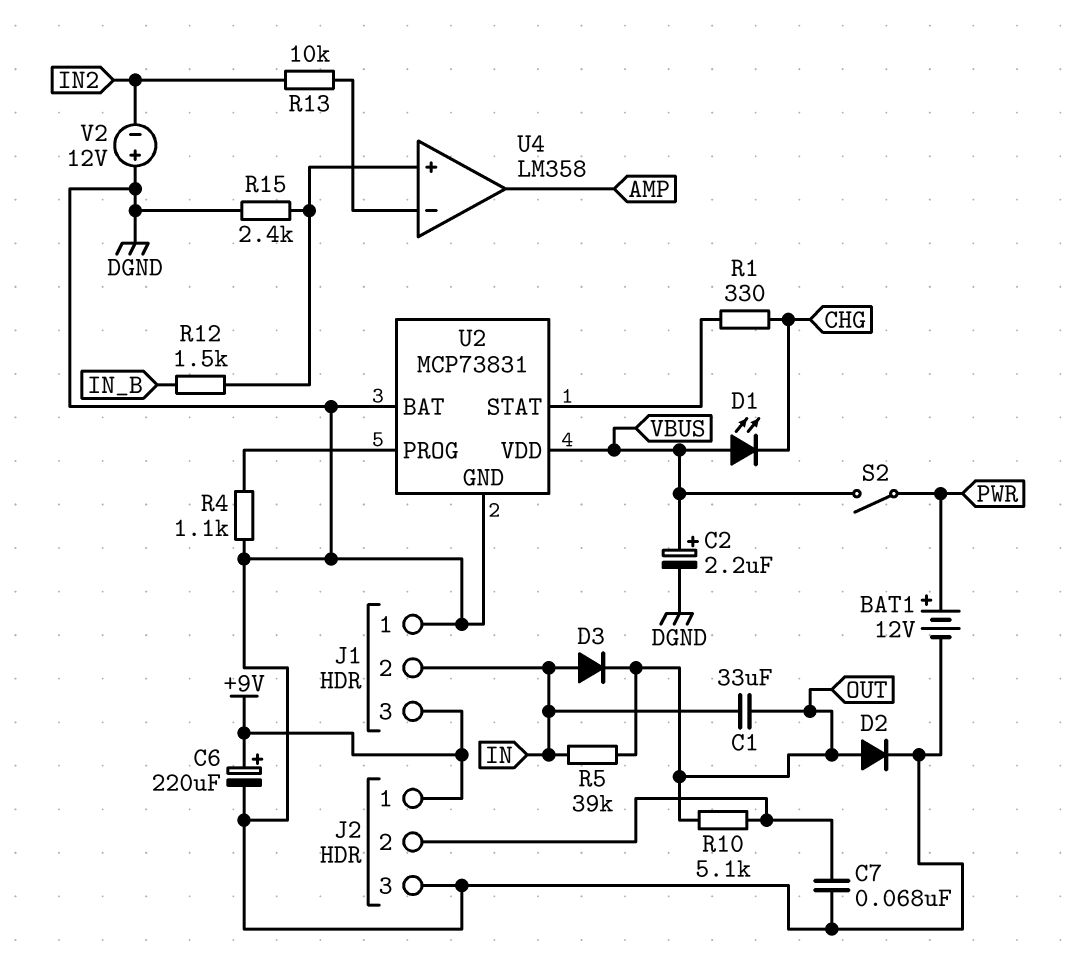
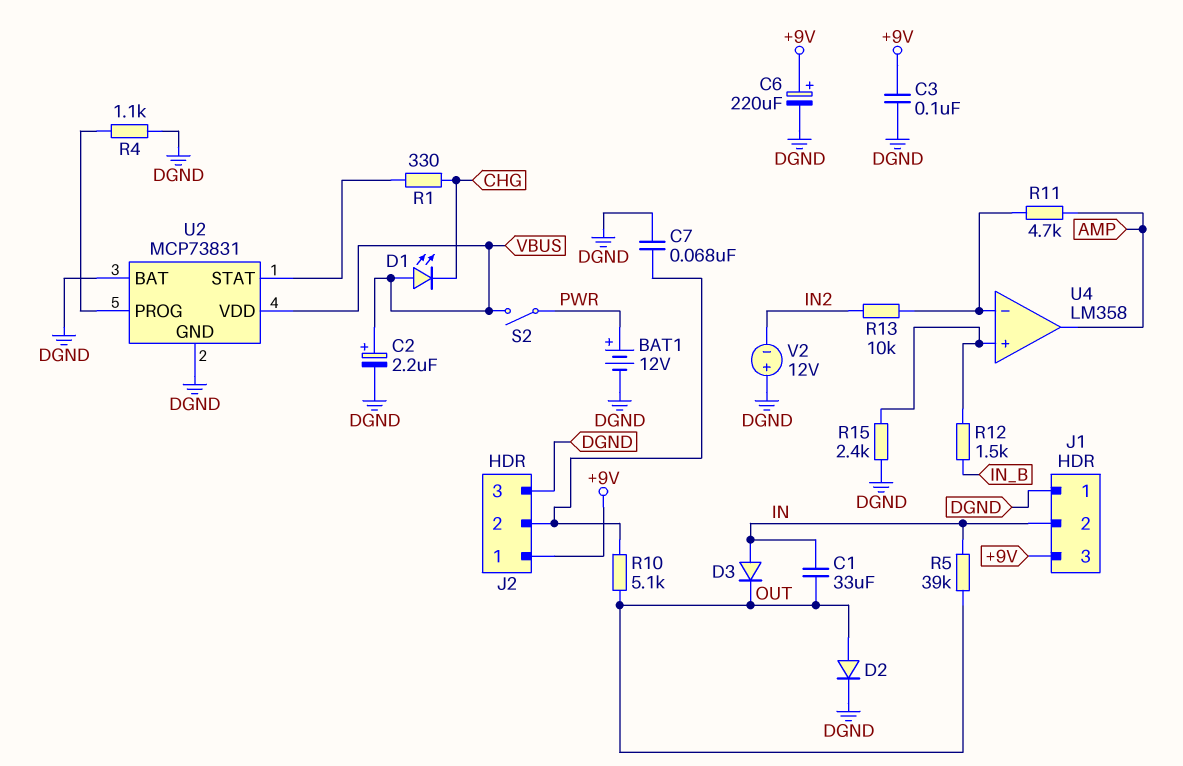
C3: none -> 100nF (+9V, DGND)
R11: none -> 4.7k (AMP, U4/in-)

